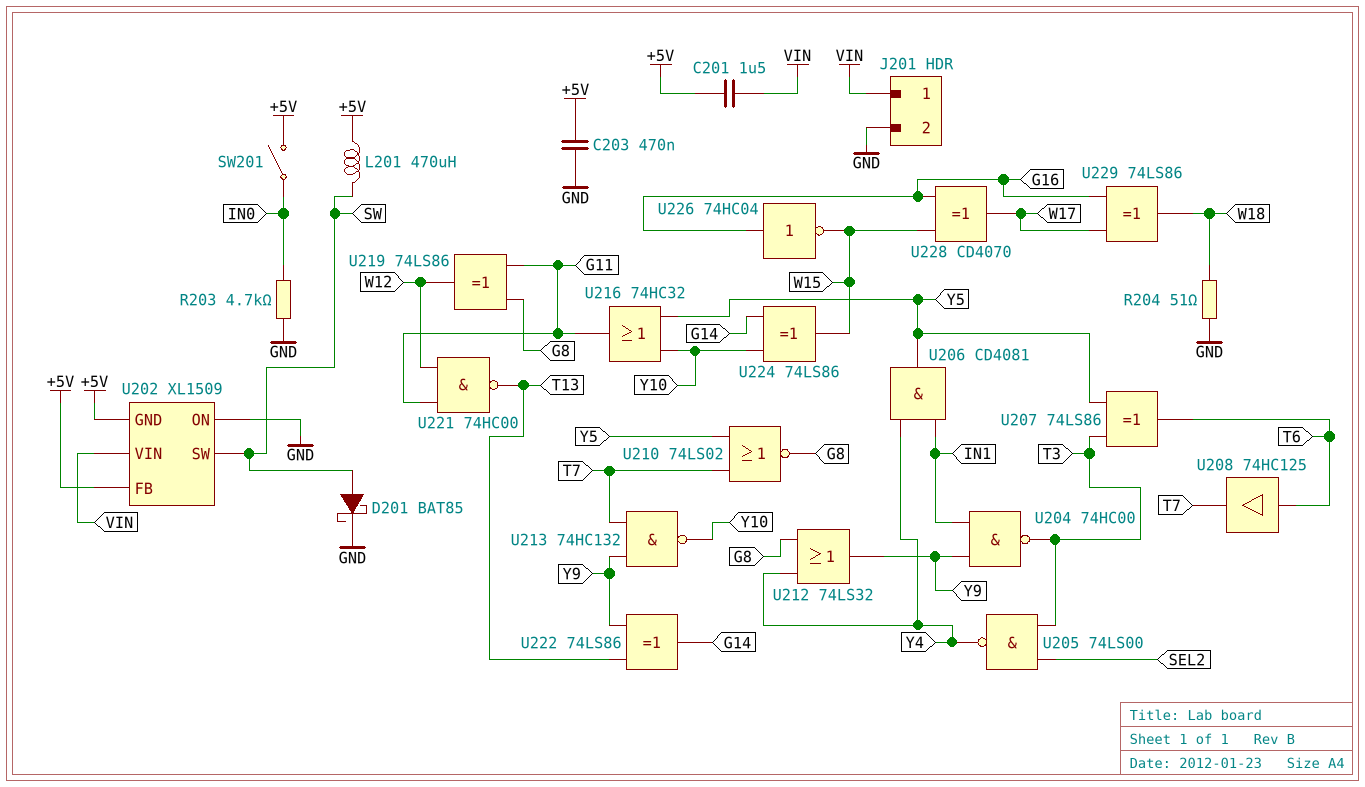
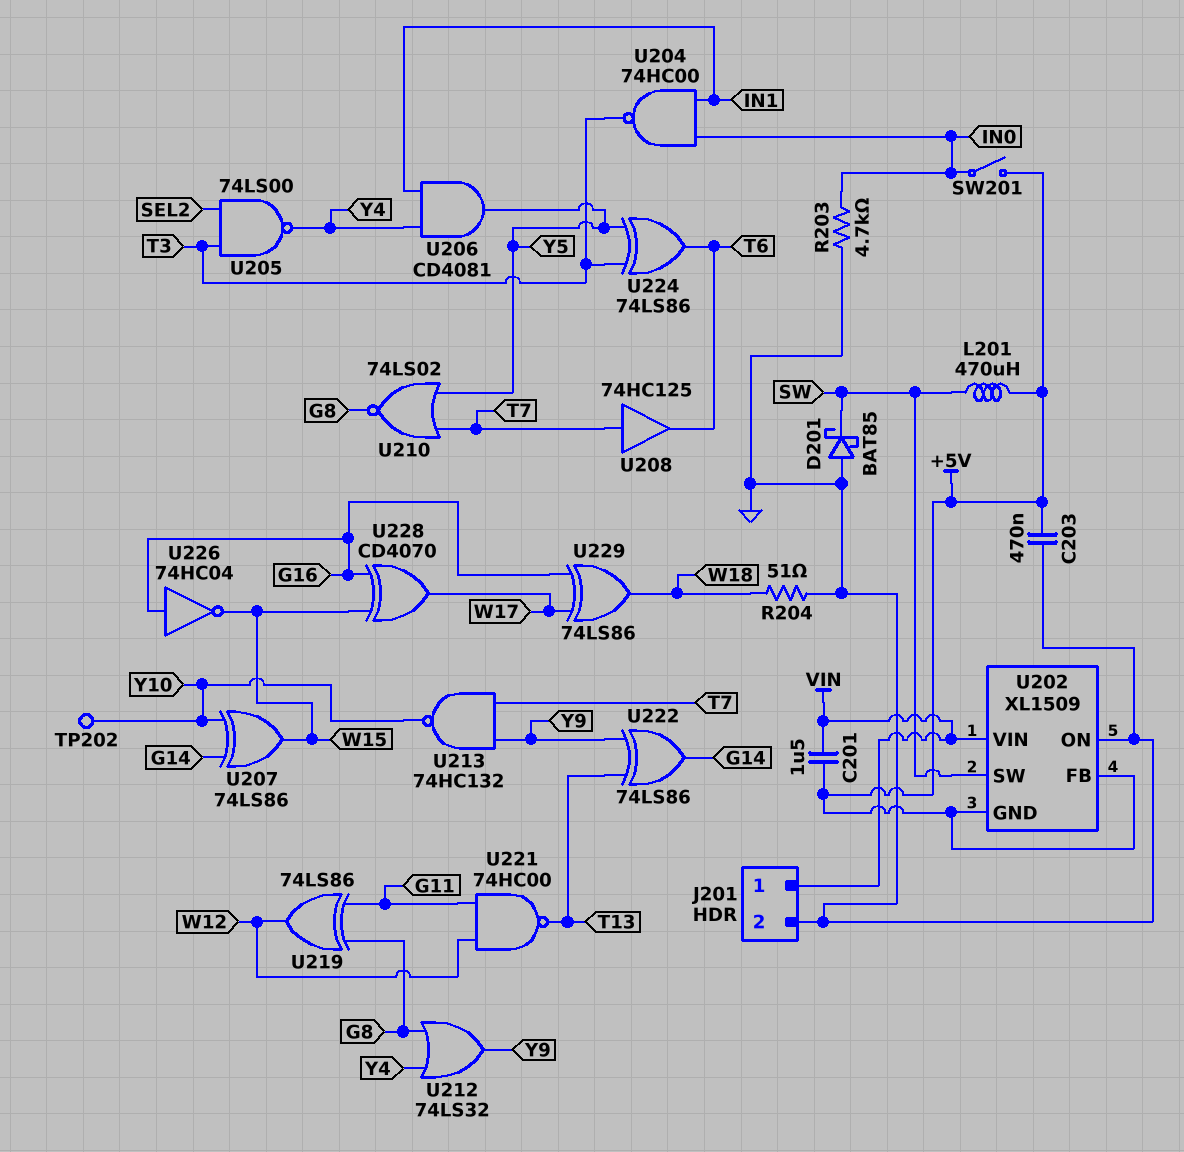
D201: schottky BAT85 (A SW, K GND) -> schottky BAT85 (A GND, K SW)
TP202: none -> test point (Y10)
U204: NAND 74HC00 (in IN1, in Y9, out T3) -> NAND 74HC00 (in IN0, in IN1, out T3)
U207: XOR 74LS86 (in T3, in Y5, out T6) -> XOR 74LS86 (in G14, in Y10, out W15)
U208: buffer 74HC125 (in T6, out T7) -> buffer 74HC125 (in T7, out T6)
U216: OR 74HC32 (in Y5, in Y10, out G11) -> none
U224: XOR 74LS86 (in G14, in Y10, out W15) -> XOR 74LS86 (in T3, in Y5, out T6)

